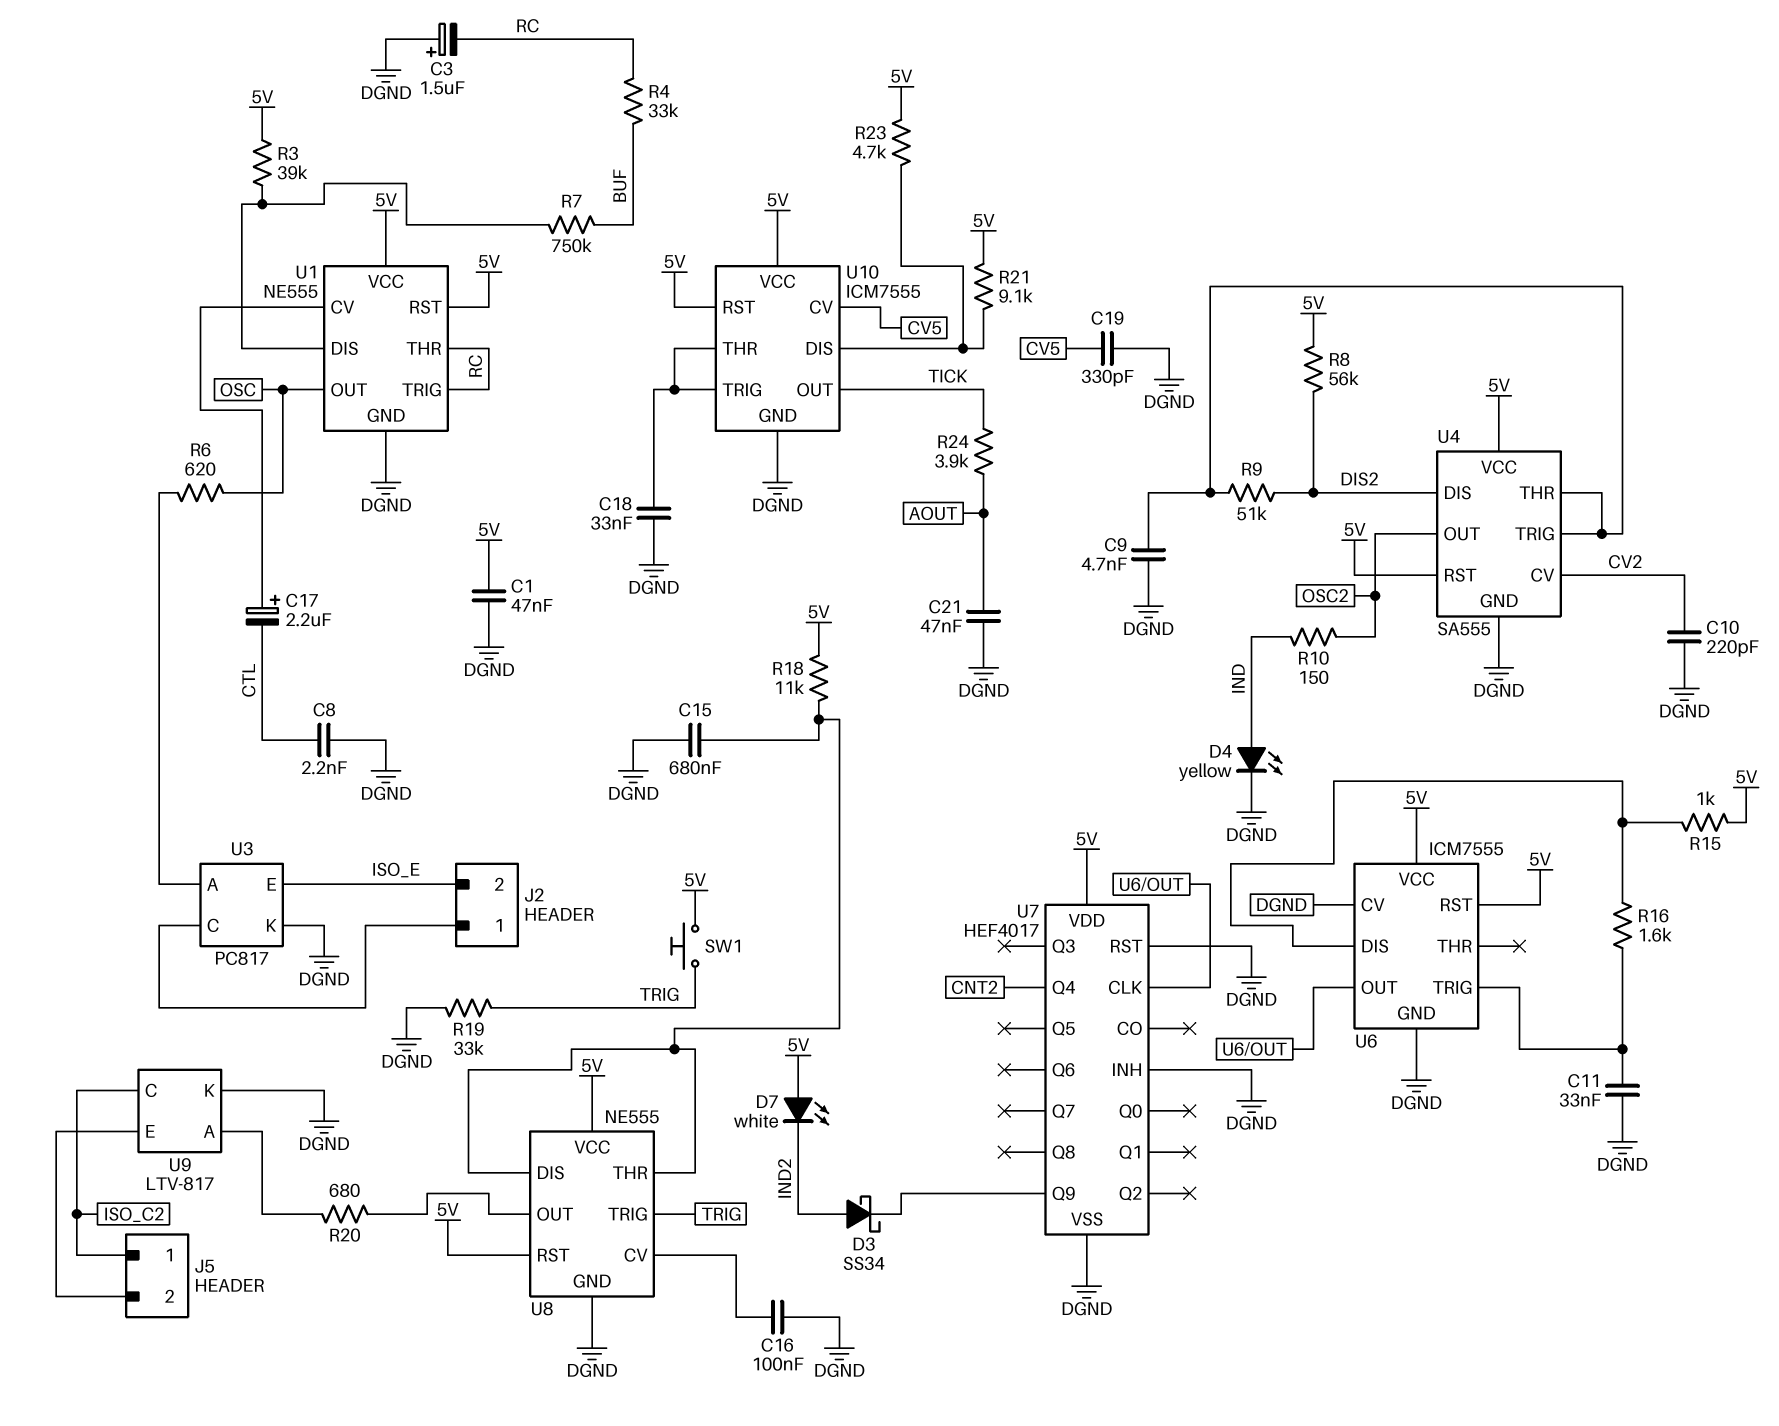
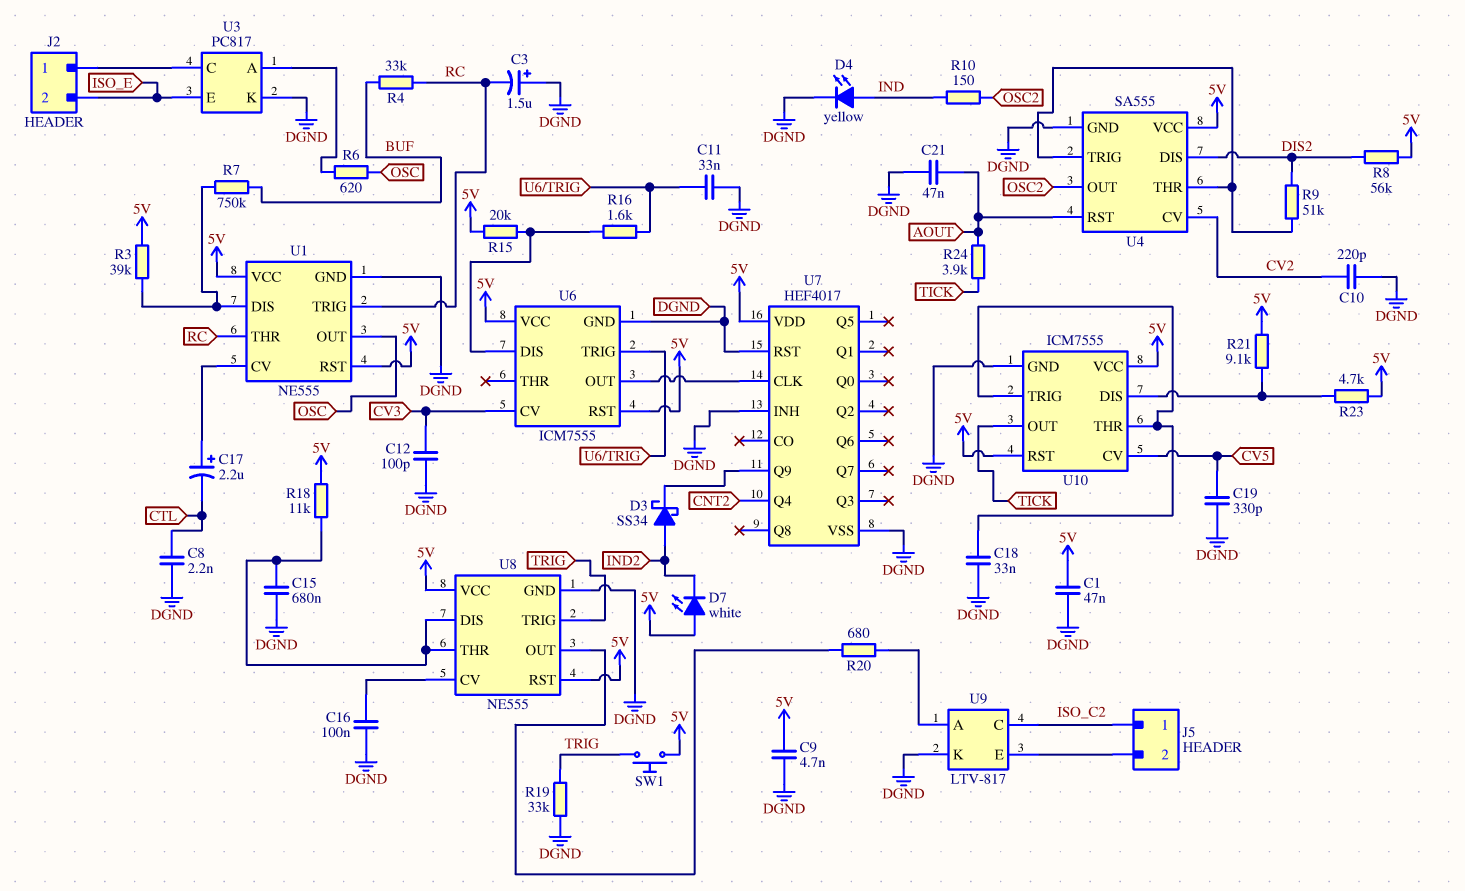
C9: 4.7nF (DGND, U4/THR) -> 4.7nF (5V, DGND)
C12: none -> 100pF (CV3, DGND)
R15: 1k (5V, U6/DIS) -> 20k (5V, U6/DIS)
U4 pin RST: 5V -> AOUT
U6 pin CV: DGND -> CV3

